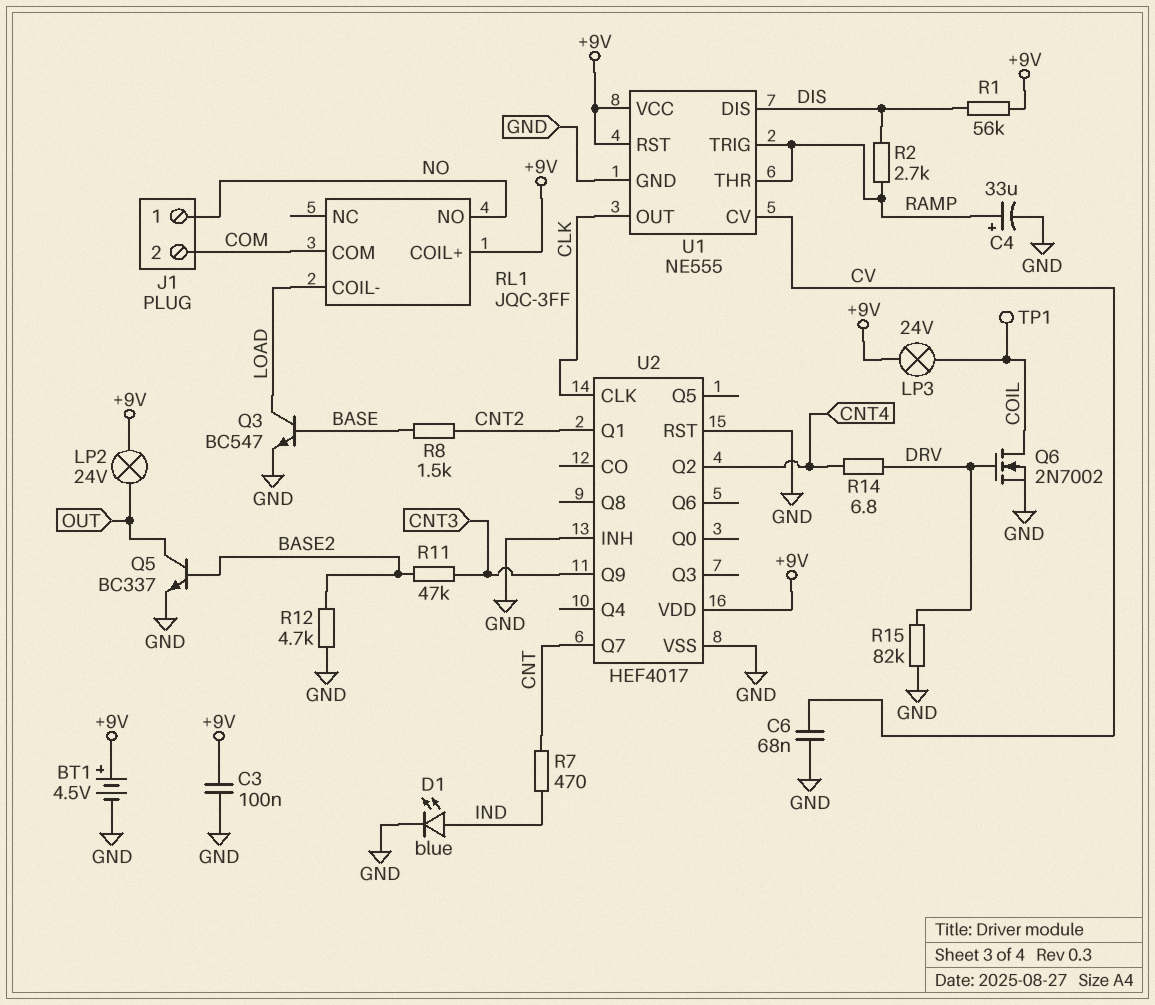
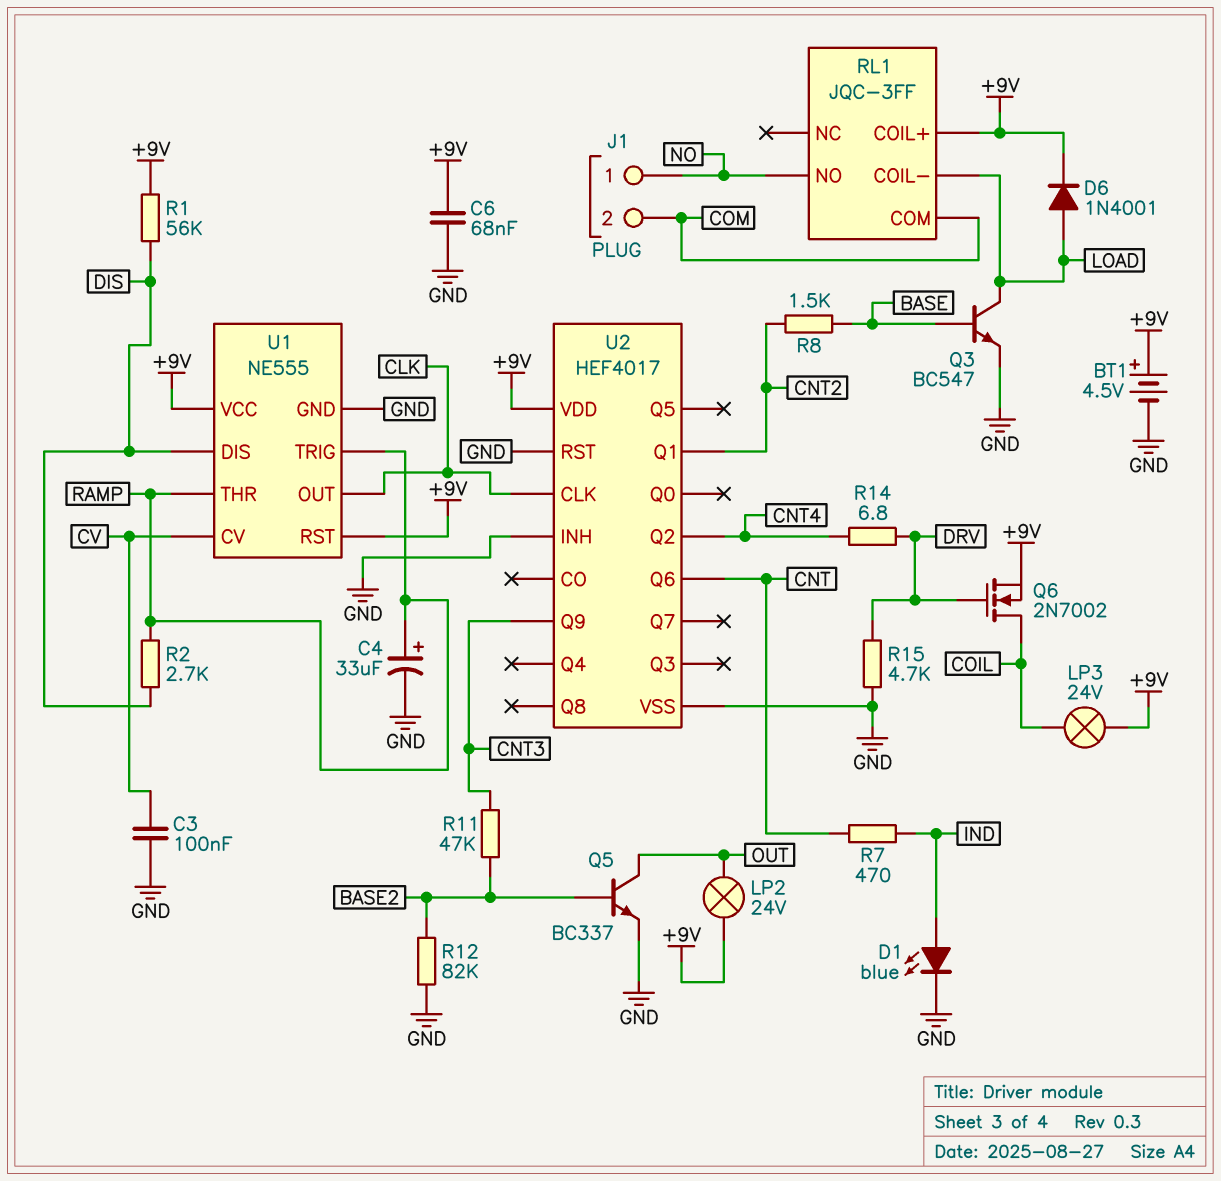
C3: 100nF (+9V, GND) -> 100nF (CV, GND)
C6: 68nF (CV, GND) -> 68nF (+9V, GND)
D6: none -> diode 1N4001 (A LOAD, K +9V)
Q6: NMOS 2N7002 (G DRV, D COIL, S GND) -> NMOS 2N7002 (G DRV, D COIL, S +9V)
R12: 4.7k (BASE2, GND) -> 82k (BASE2, GND)
R15: 82k (DRV, GND) -> 4.7k (DRV, GND)
TP1: test point (COIL) -> none
U2 pin Q6: none -> CNT
U2 pin Q7: CNT -> none

